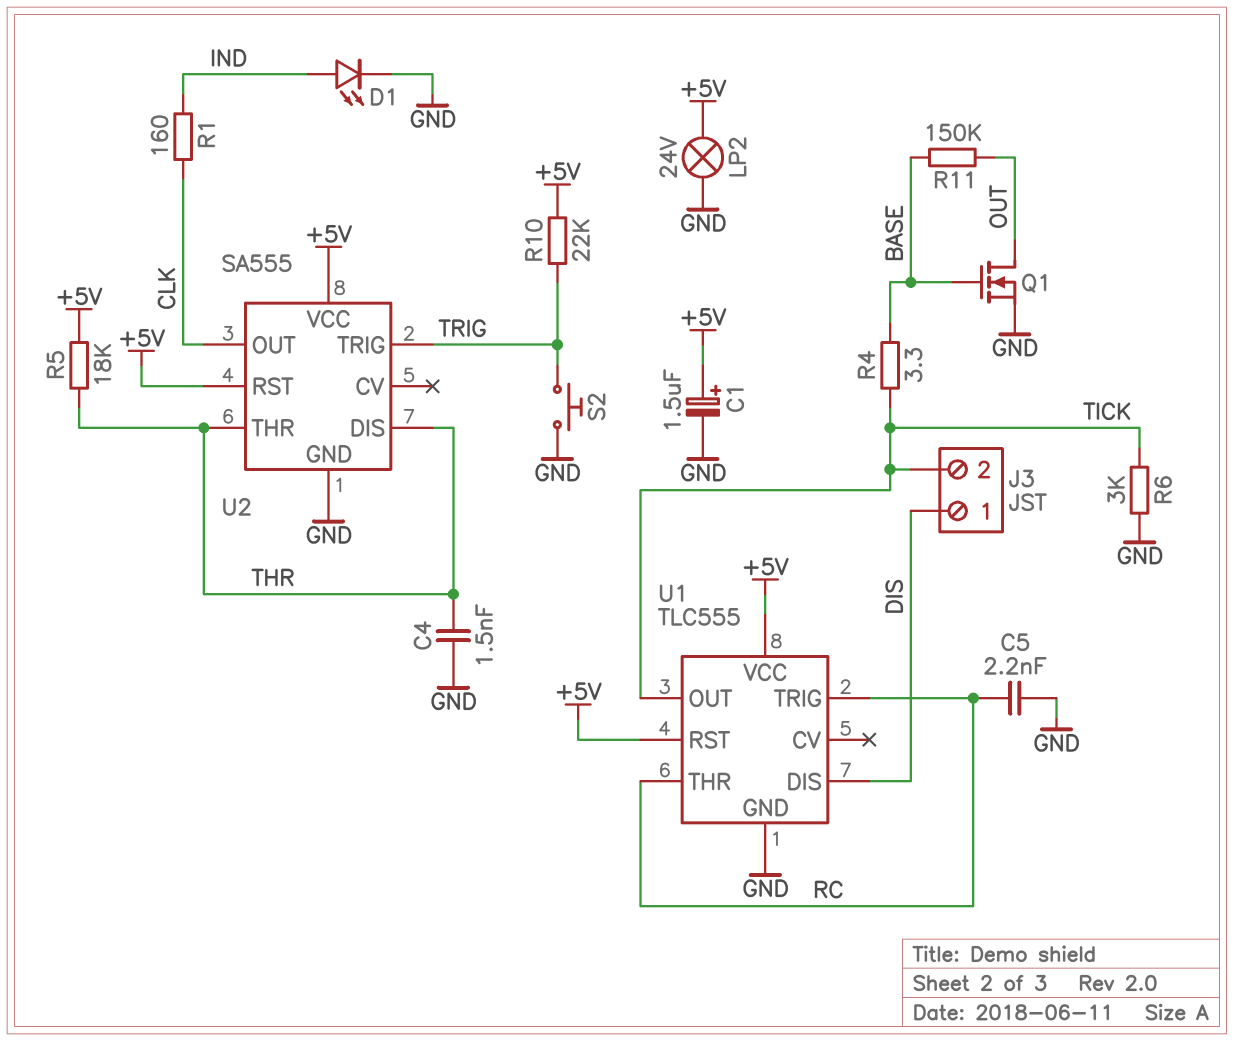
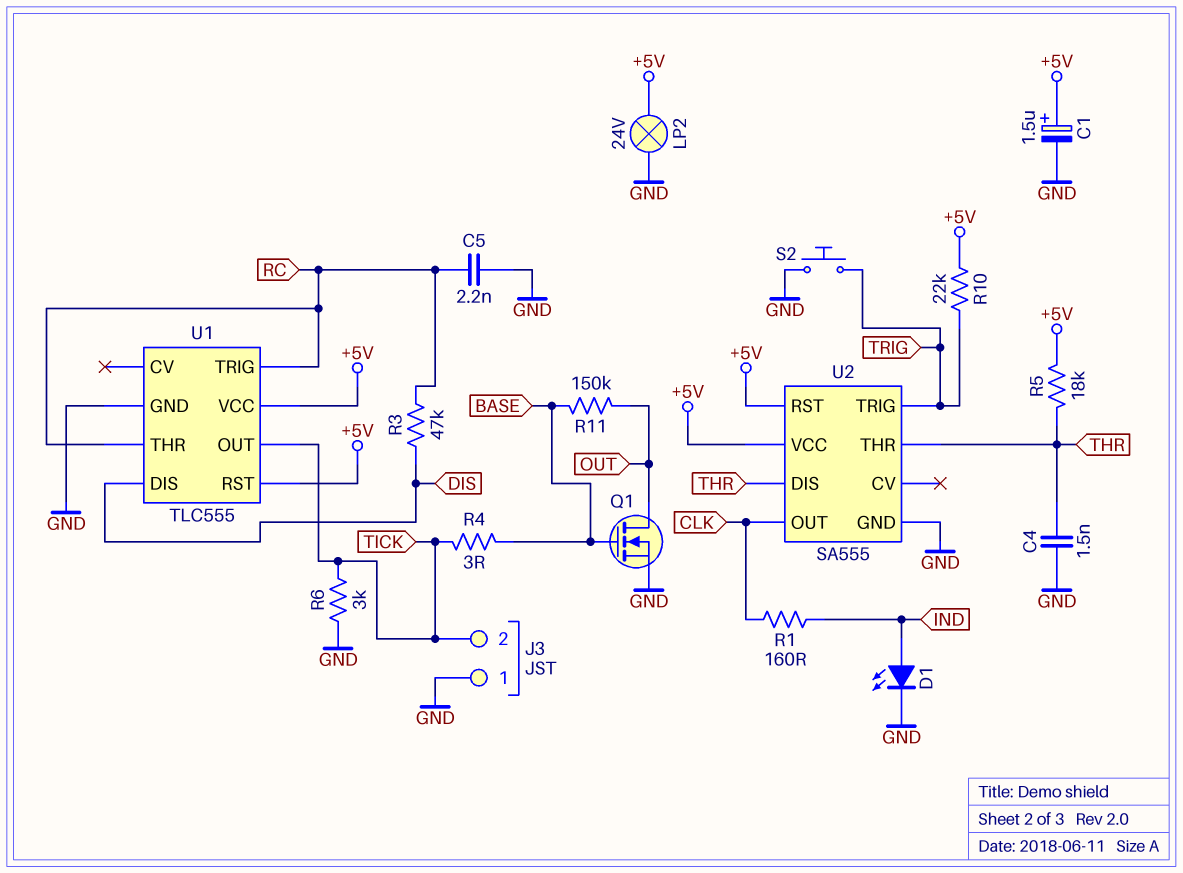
J3 pin 1: DIS -> GND
R3: none -> 47k (DIS, RC)
R4: 3.3 (BASE, TICK) -> 3 (BASE, TICK)

